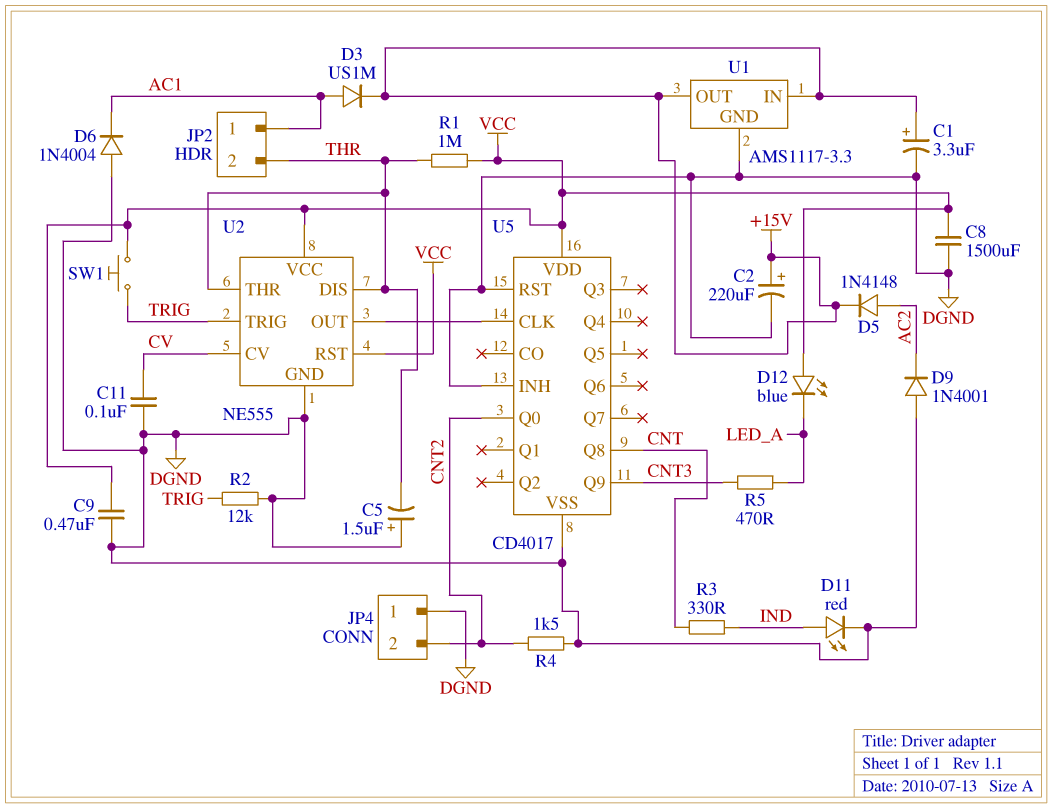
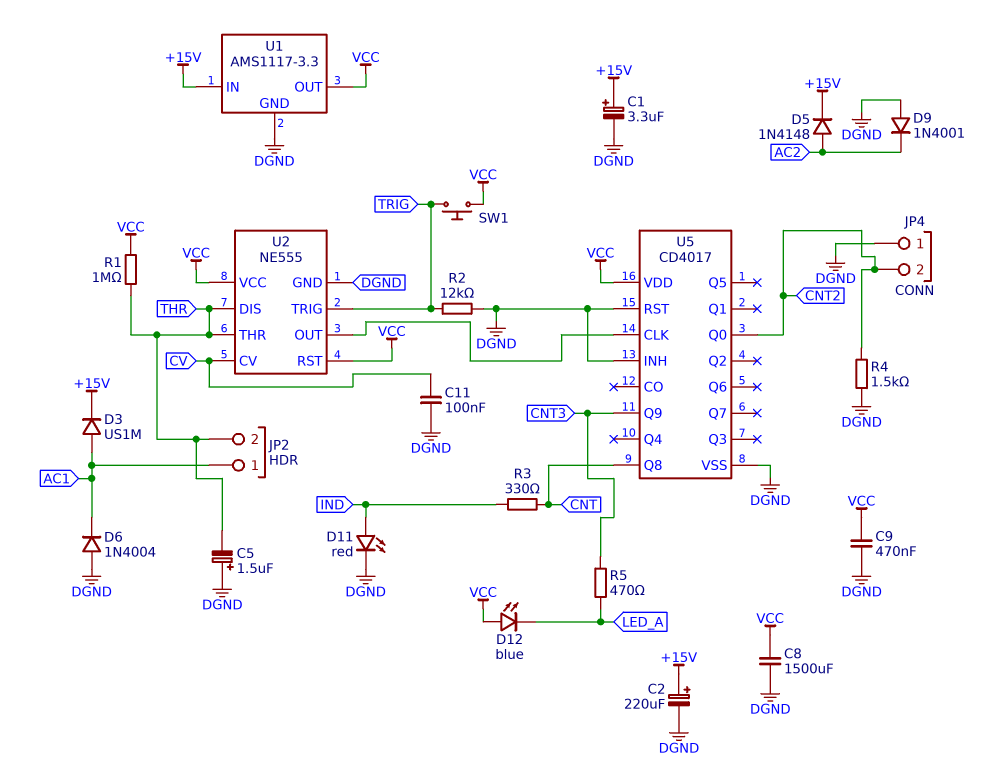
U1 pin OUT: +15V -> VCC

